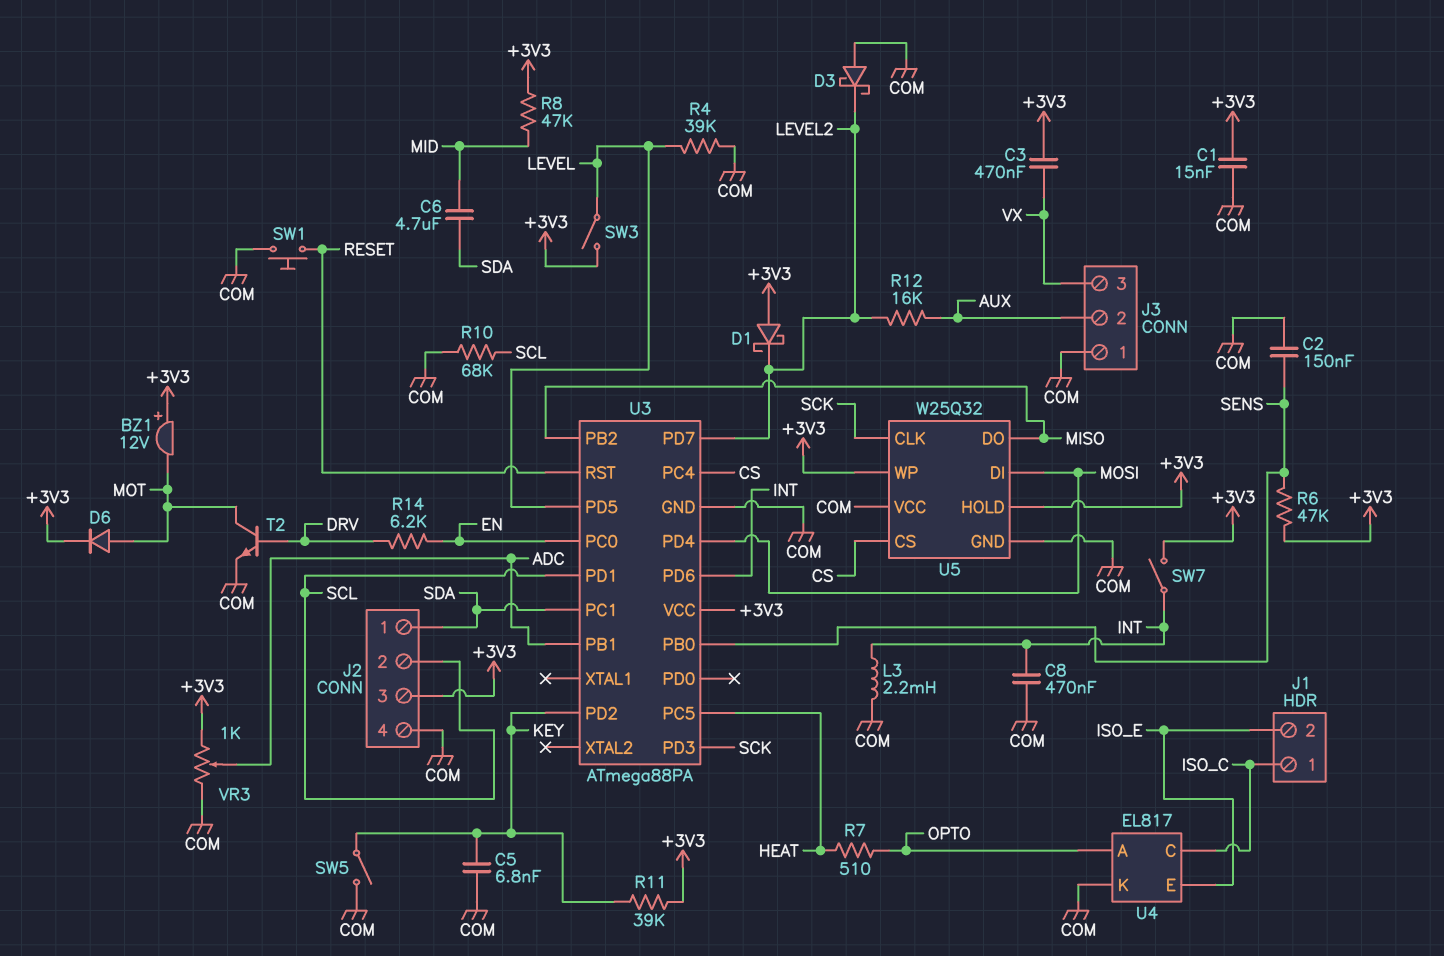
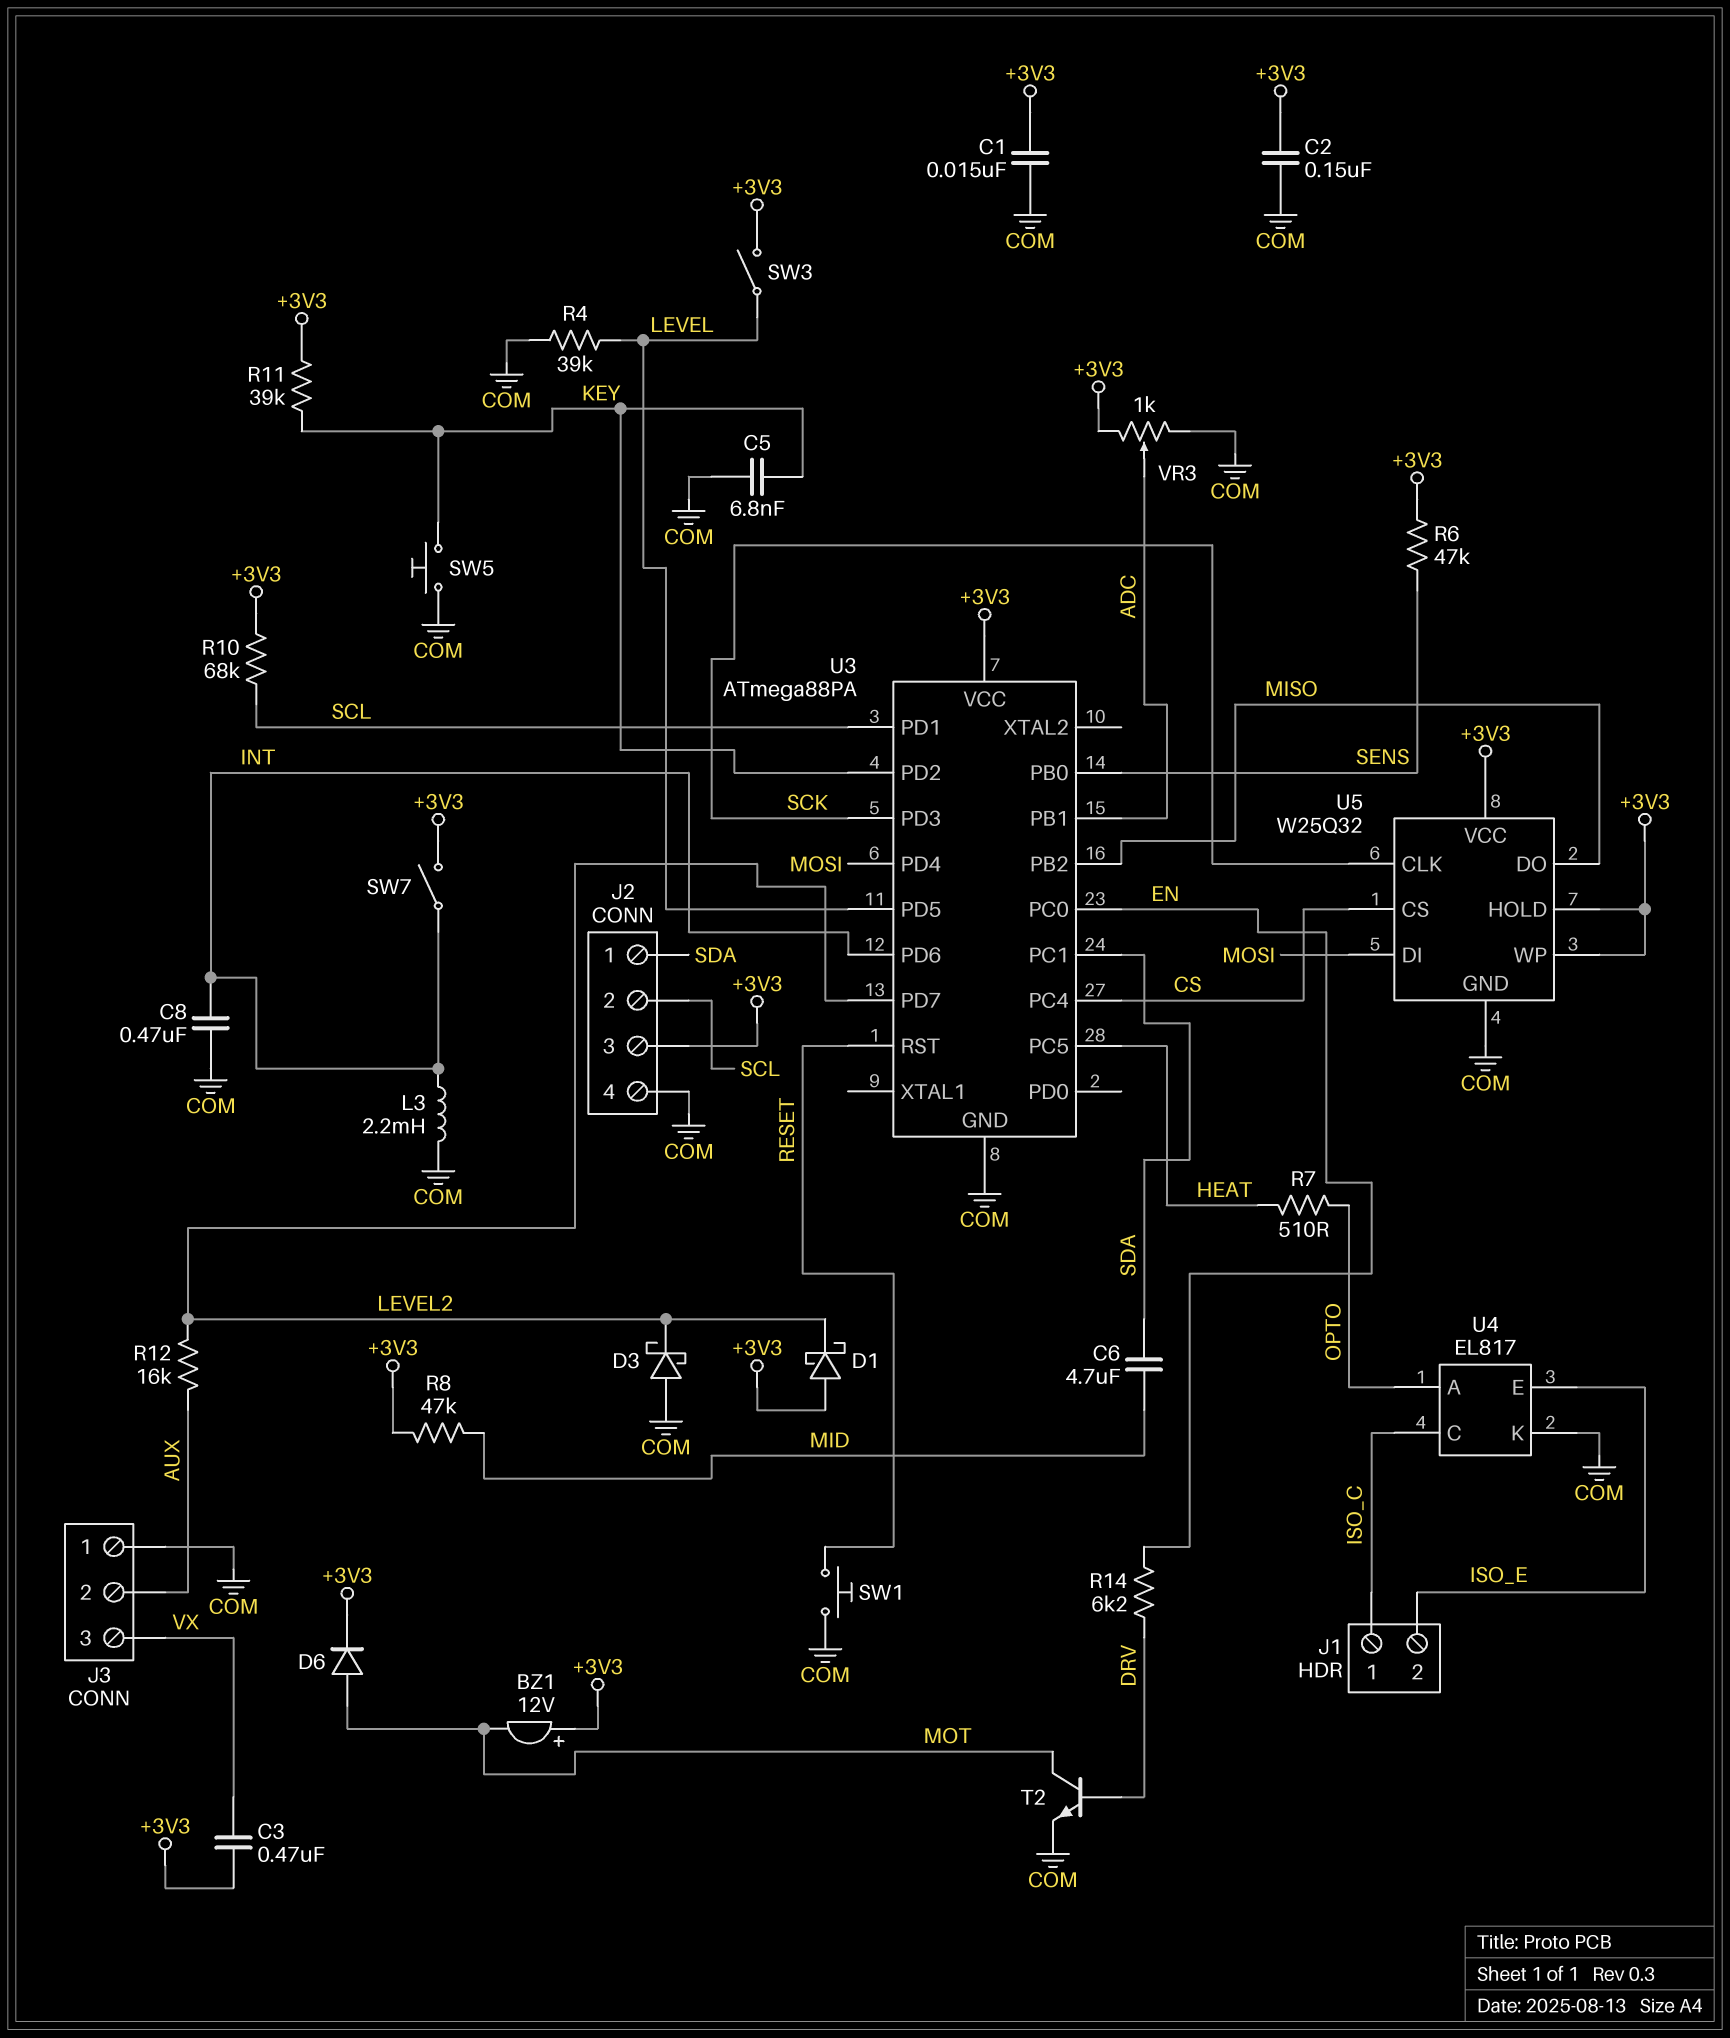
C2: 150nF (COM, SENS) -> 150nF (+3V3, COM)
R10: 68k (COM, SCL) -> 68k (+3V3, SCL)
SW5: switch (COM, KEY) -> button (COM, KEY)
U5 pin VCC: COM -> +3V3

